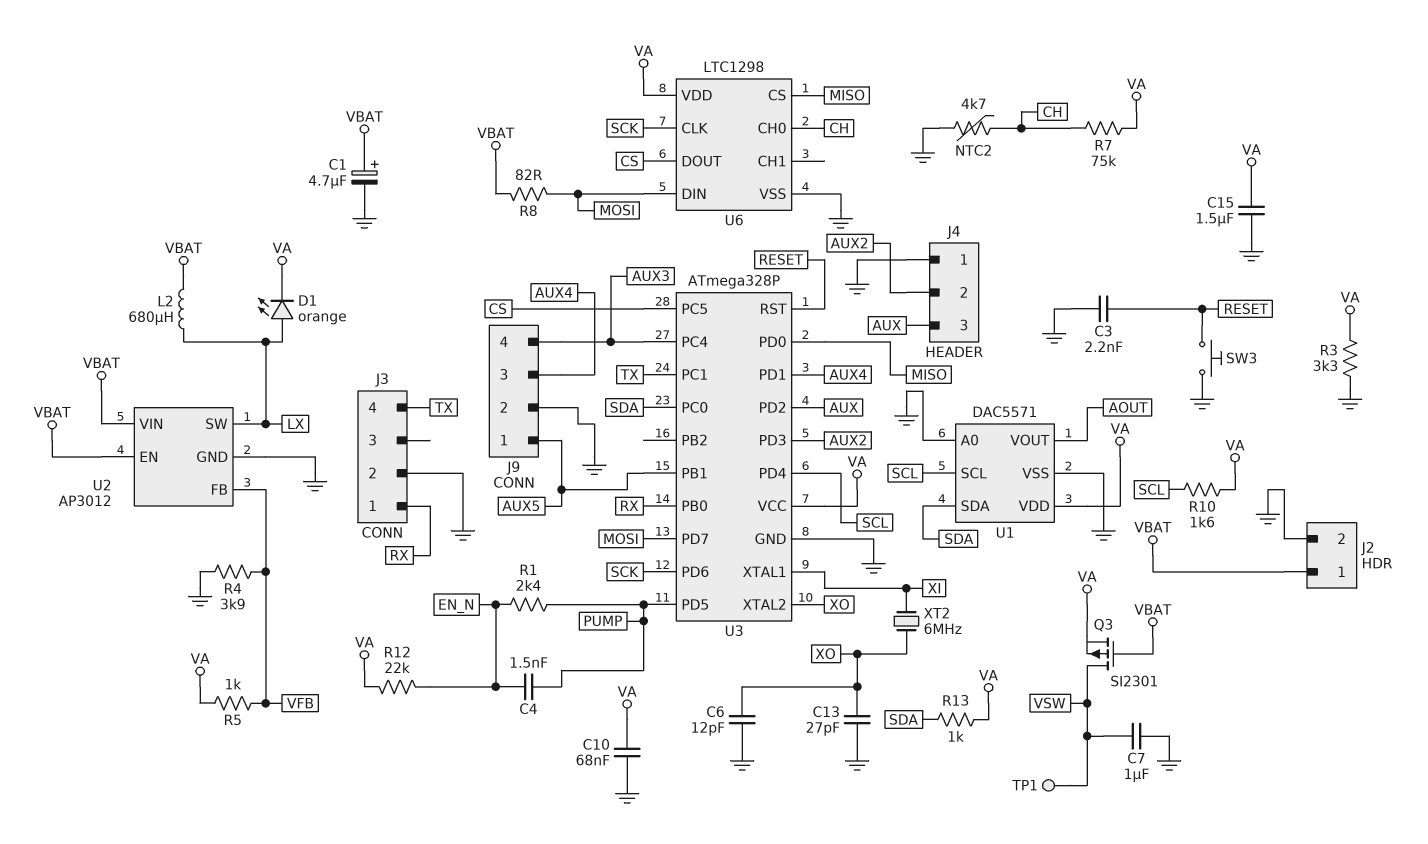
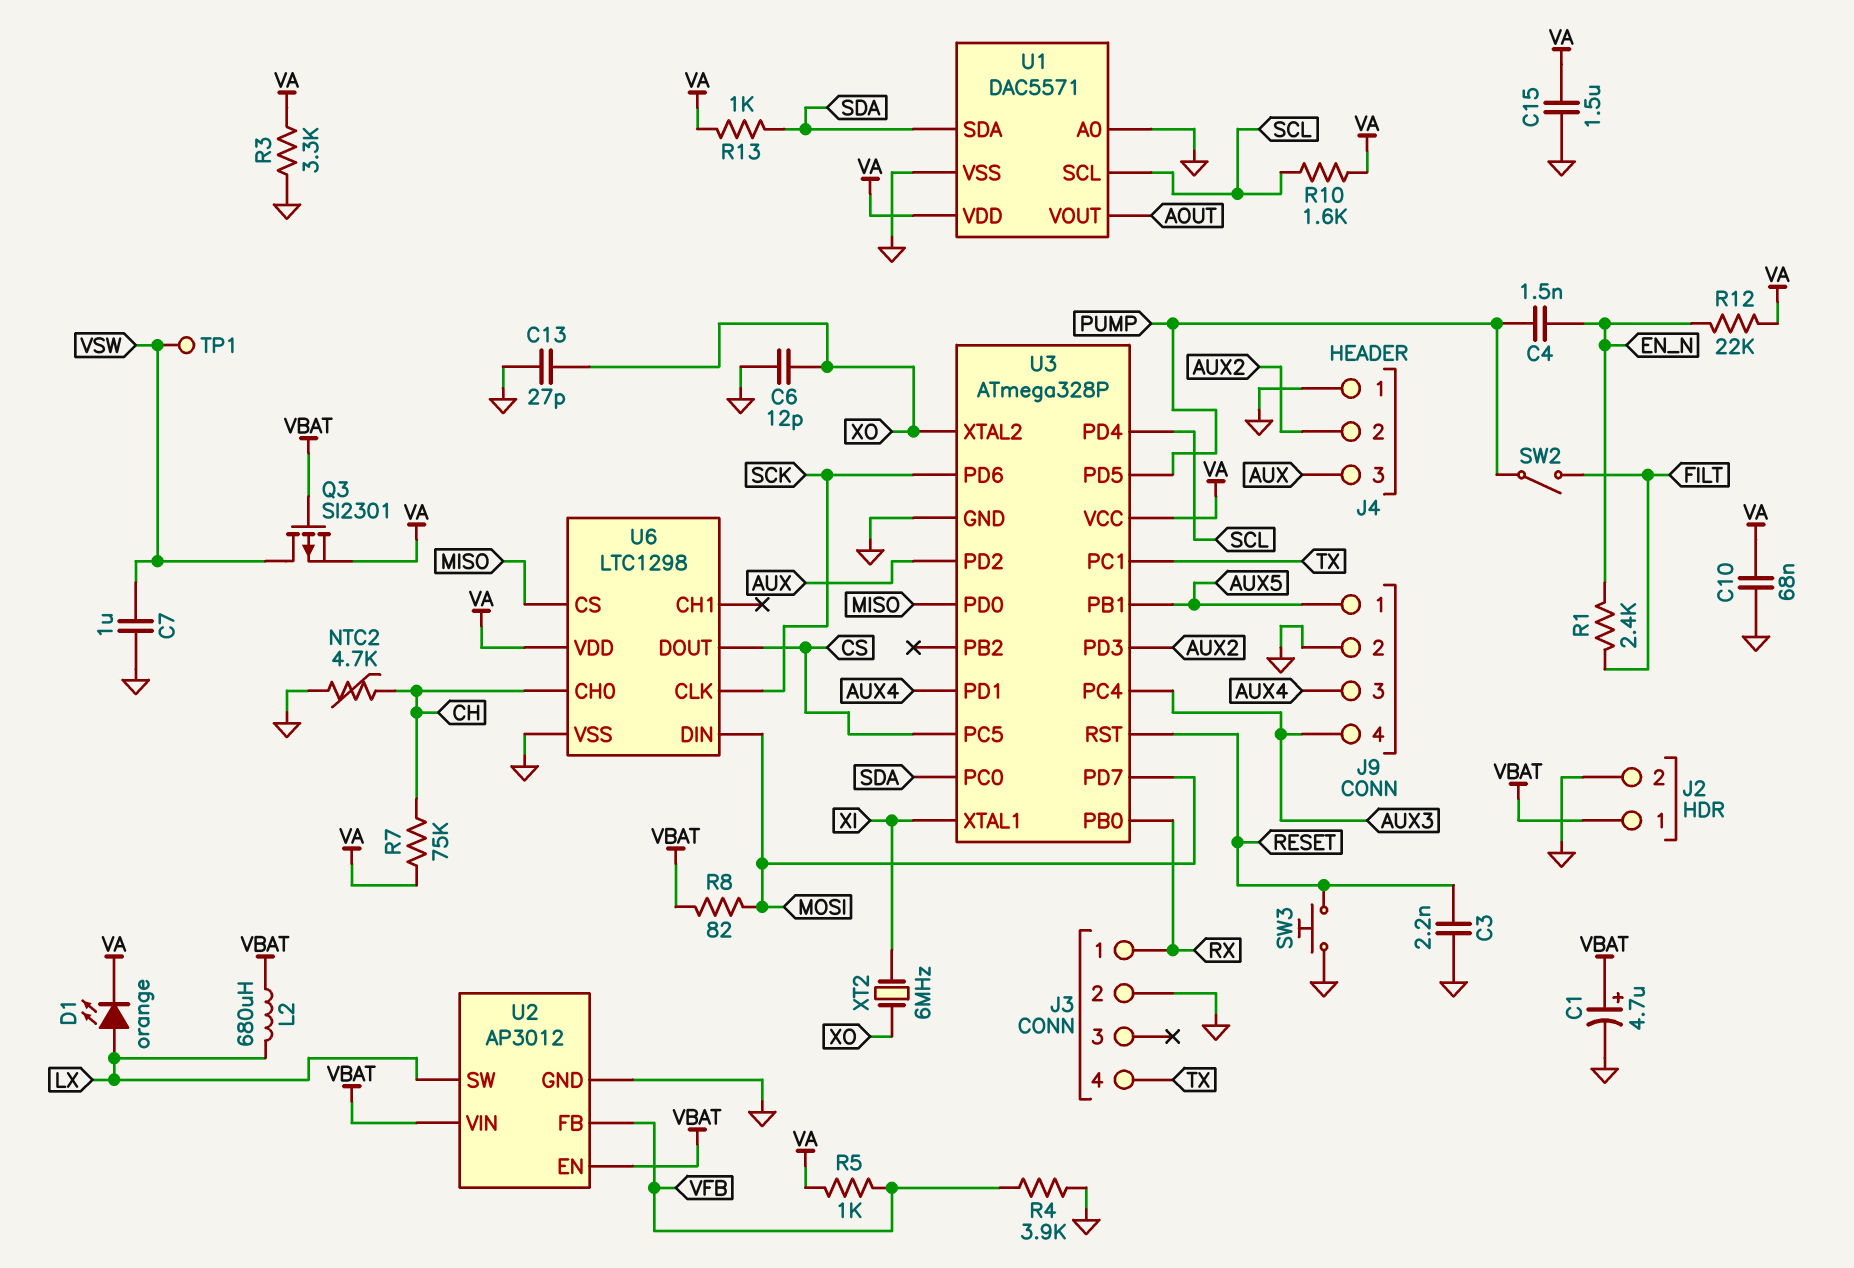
R1: 2.4k (EN_N, PUMP) -> 2.4k (EN_N, FILT)
SW2: none -> switch (FILT, PUMP)

